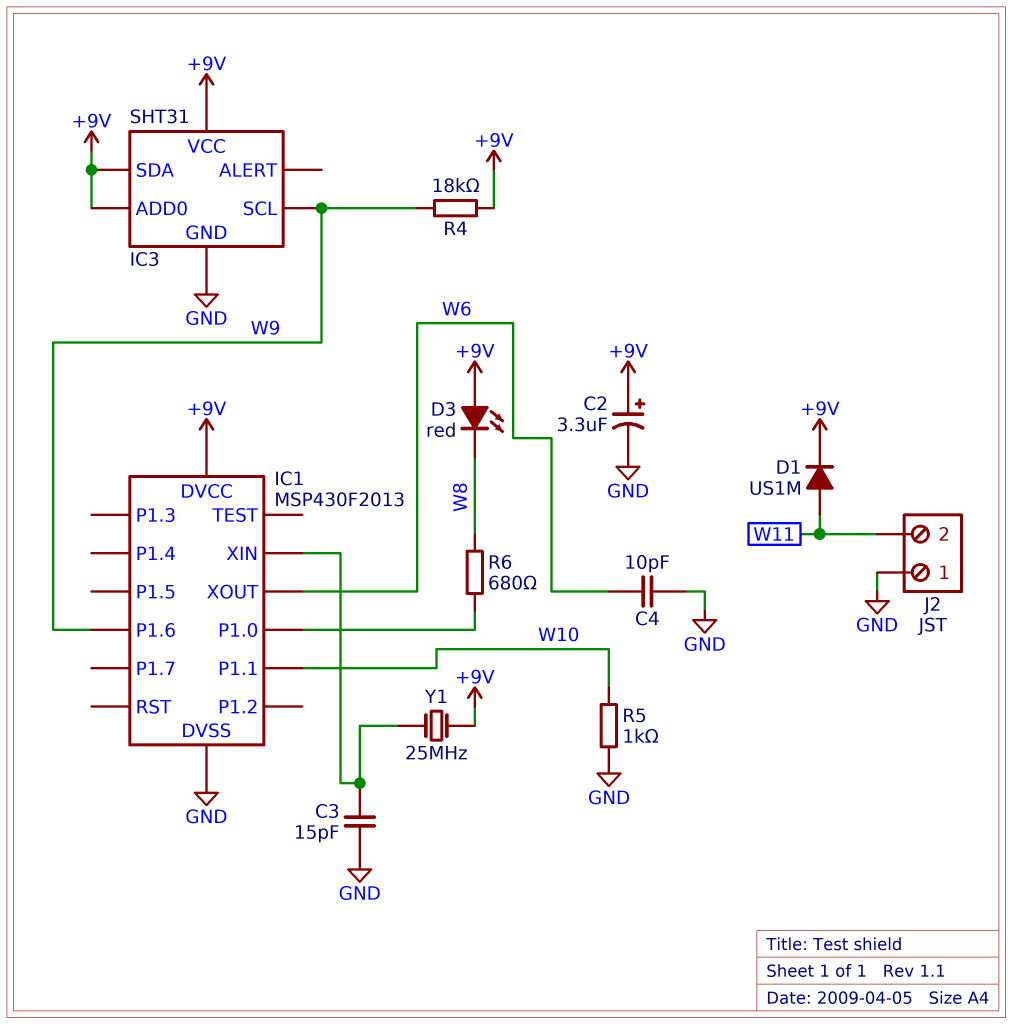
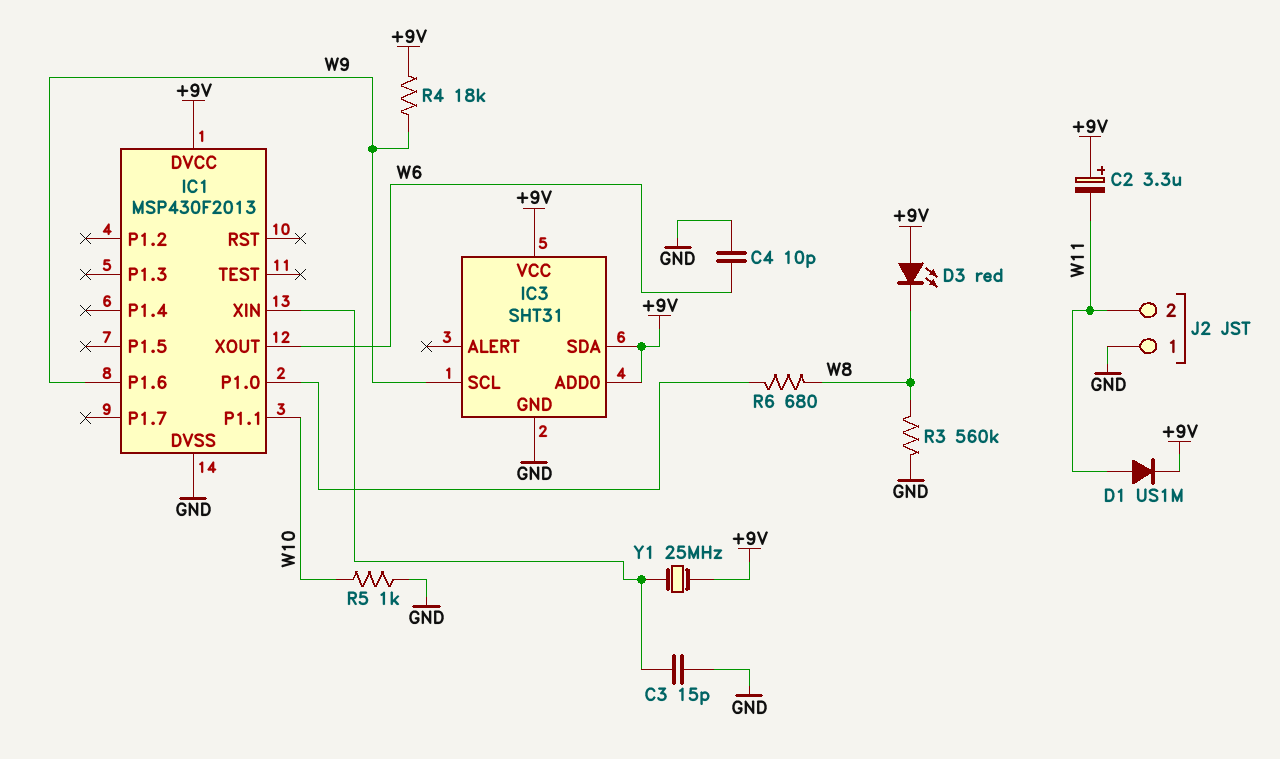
C2: 3.3uF (plus +9V, minus GND) -> 3.3uF (plus +9V, minus W11)
R3: none -> 560k (GND, W8)

